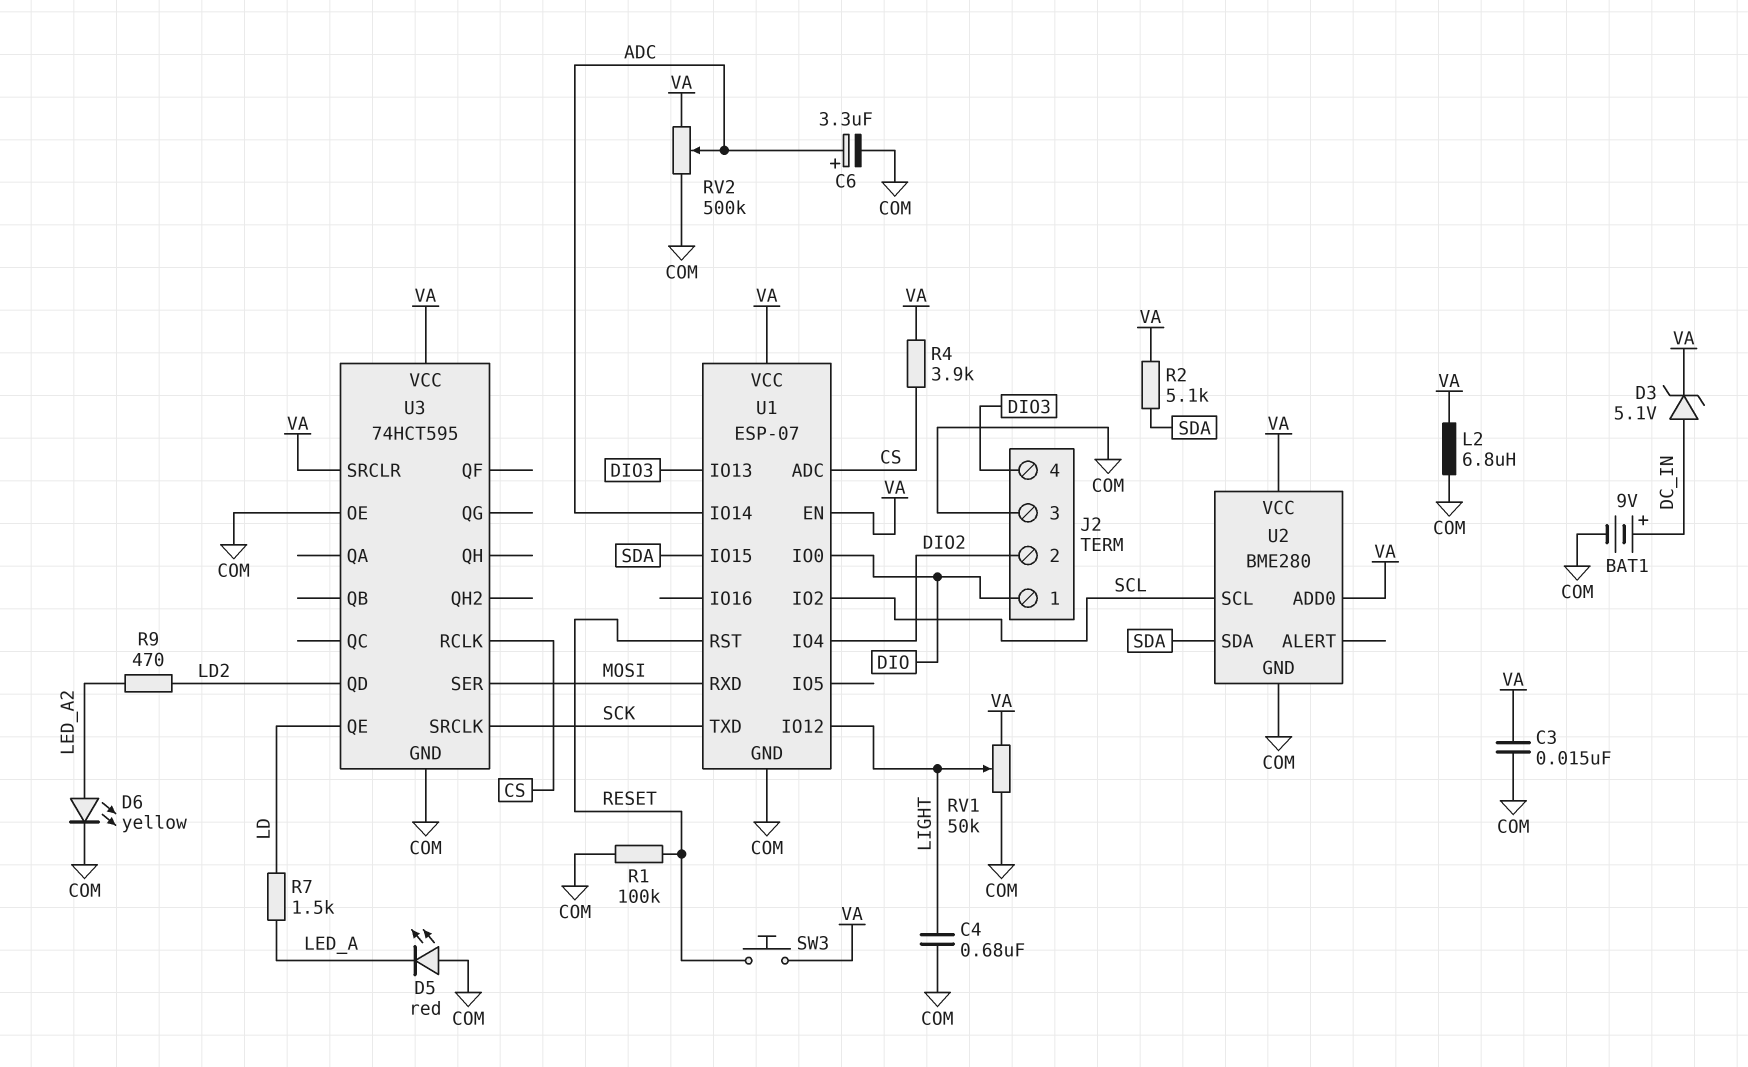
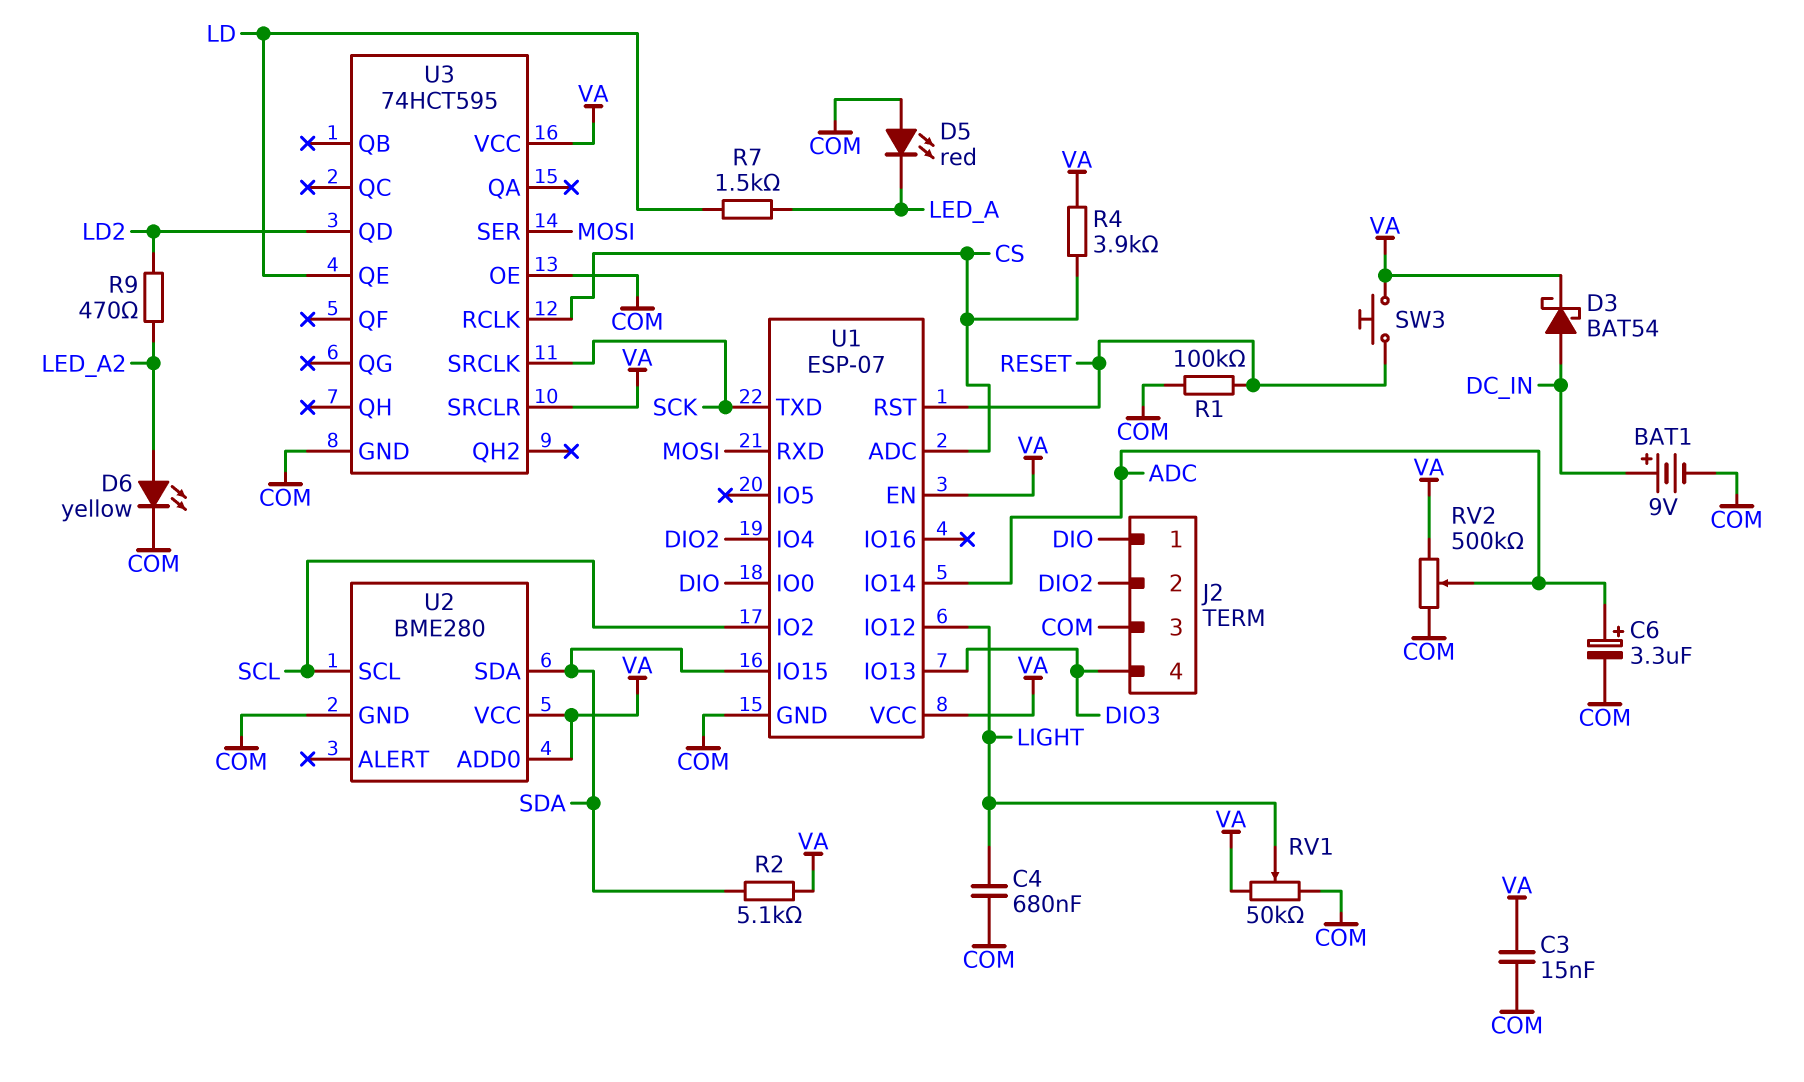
D3: zener 5.1V (A DC_IN, K VA) -> schottky BAT54 (A DC_IN, K VA)
L2: 6.8uH (COM, VA) -> none

